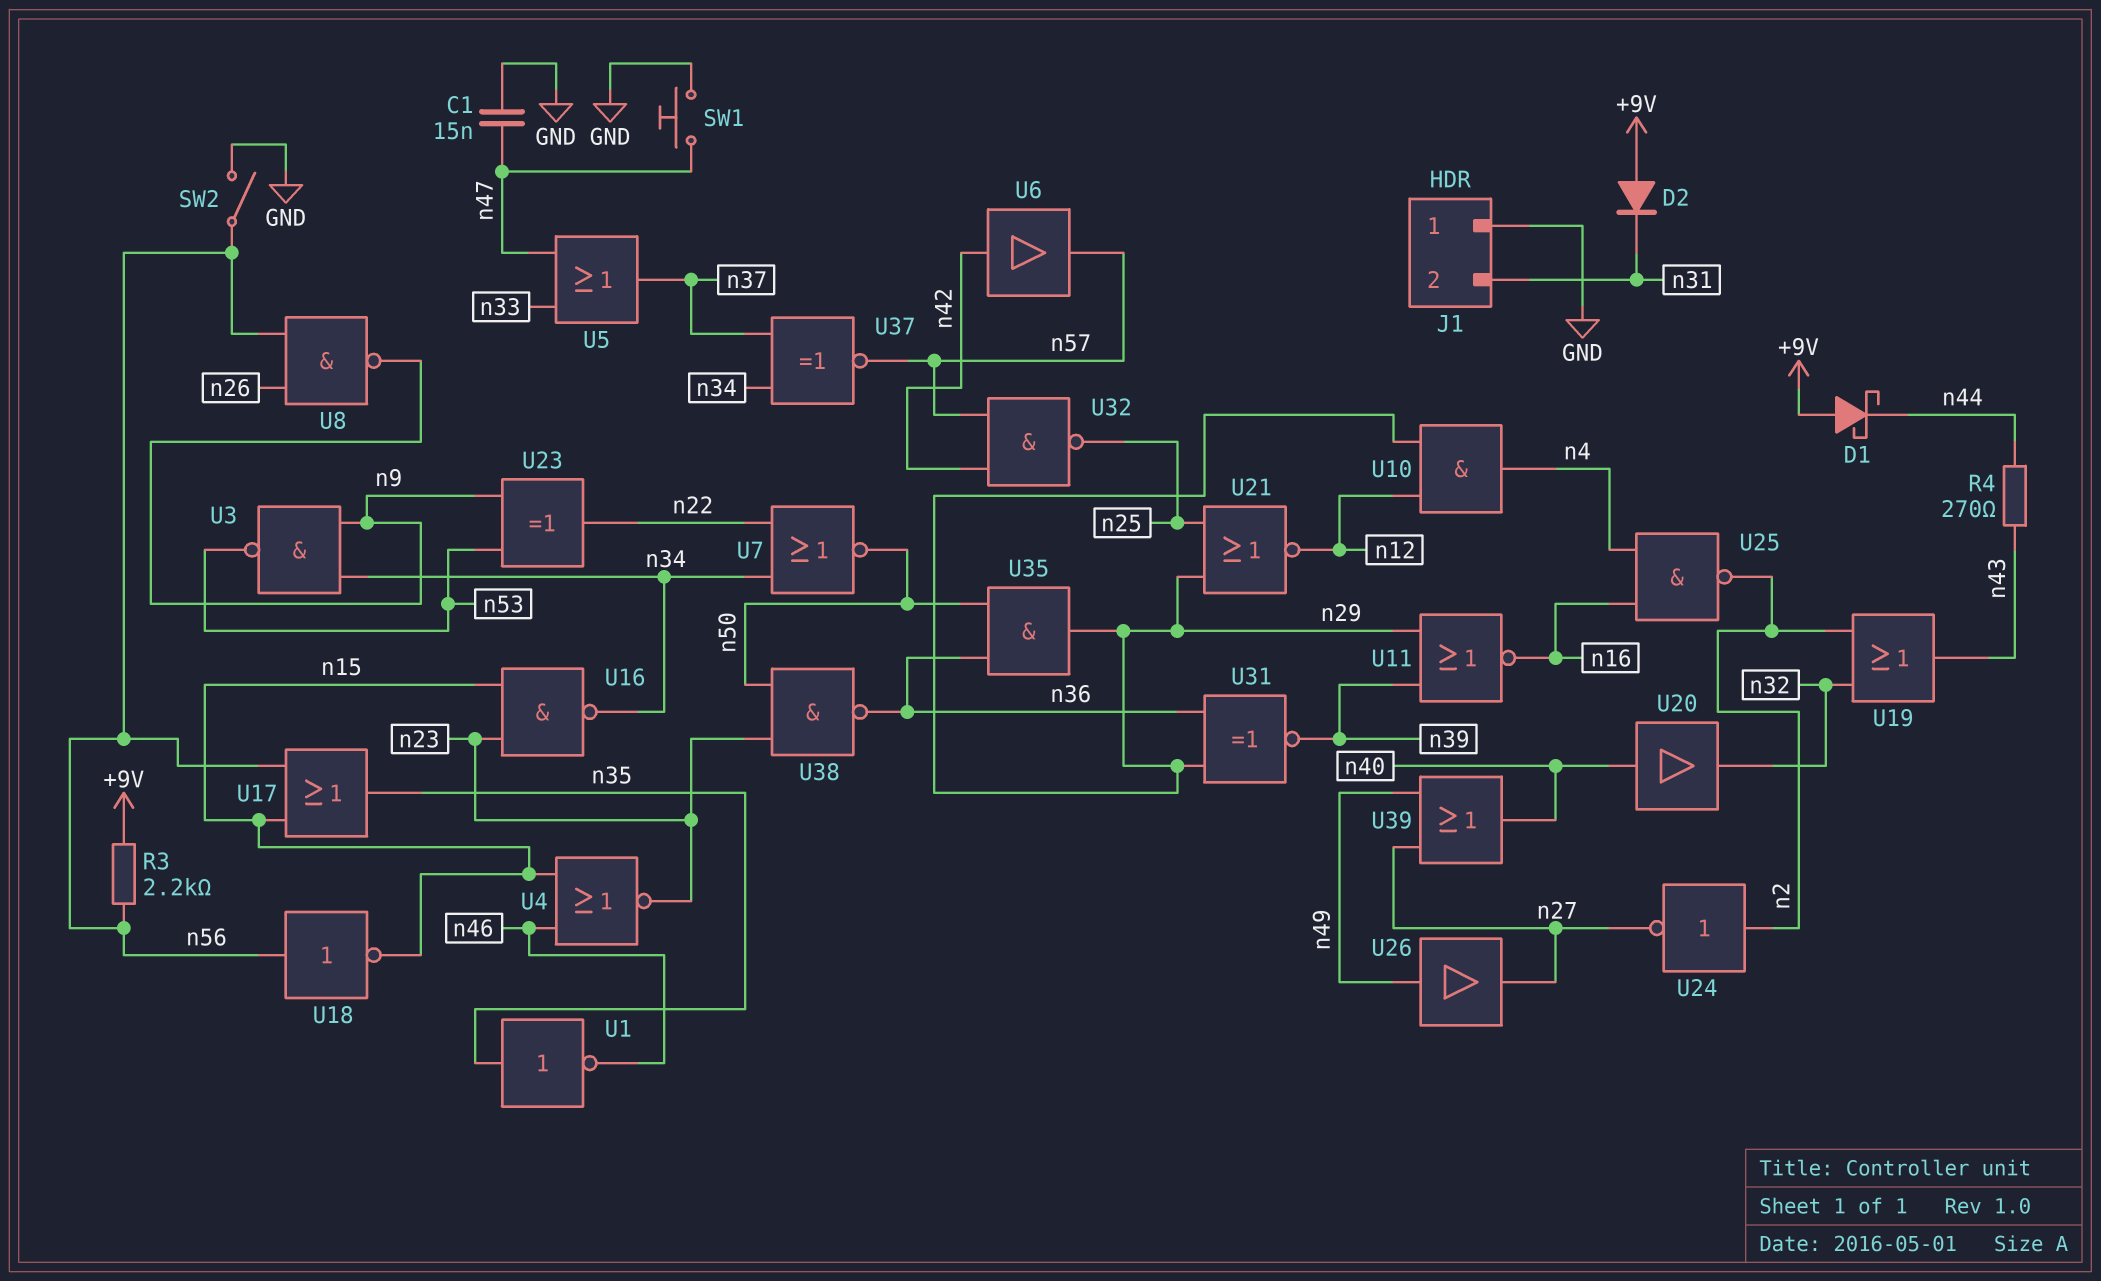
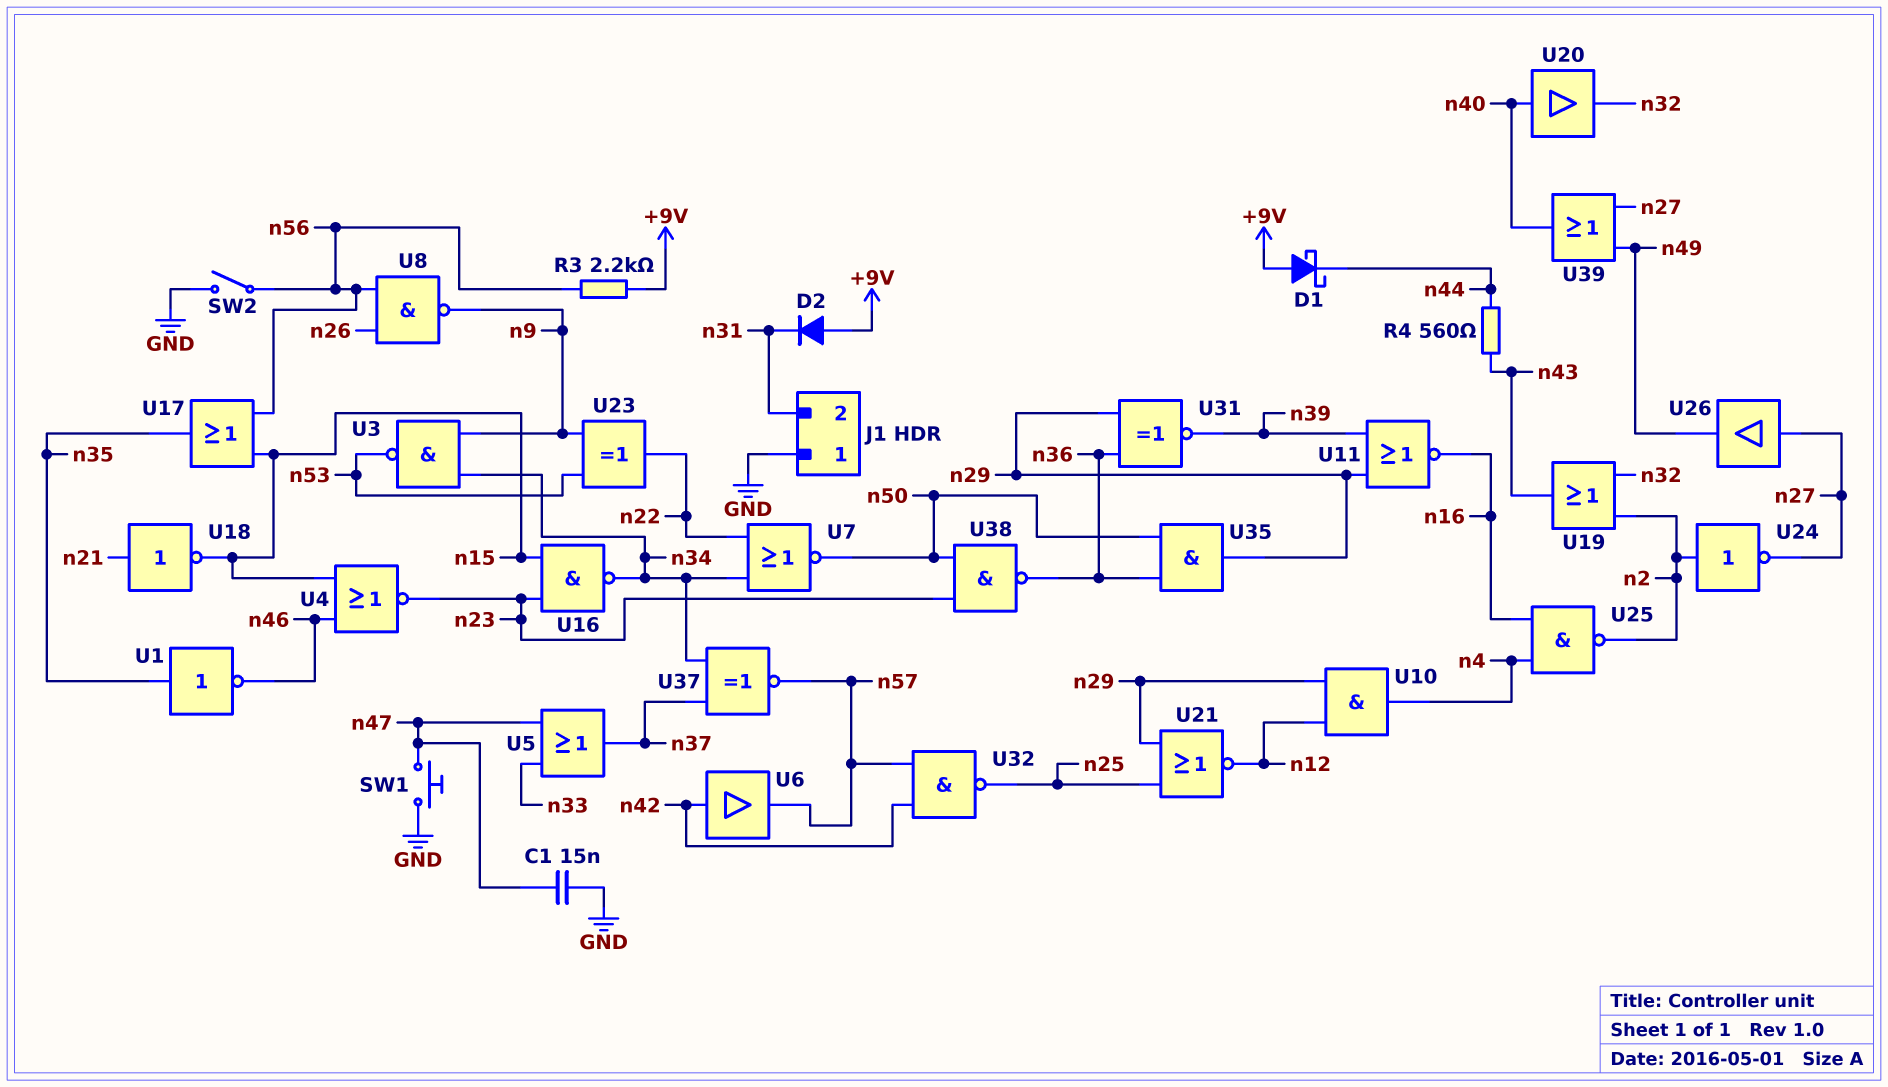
R4: 270 (n43, n44) -> 560 (n43, n44)
U18: NOT (in n56, out n15) -> NOT (in n21, out n15)
U26: buffer (in n49, out n27) -> buffer (in n27, out n49)

